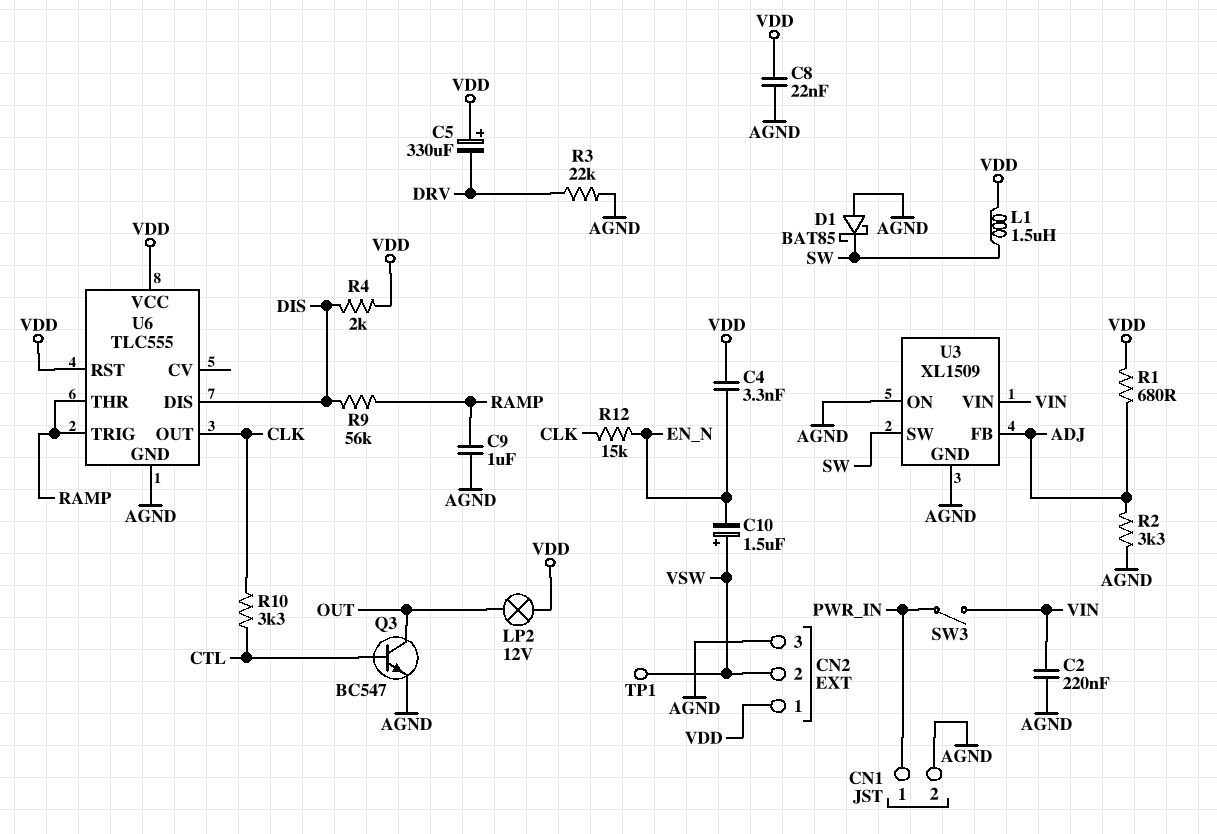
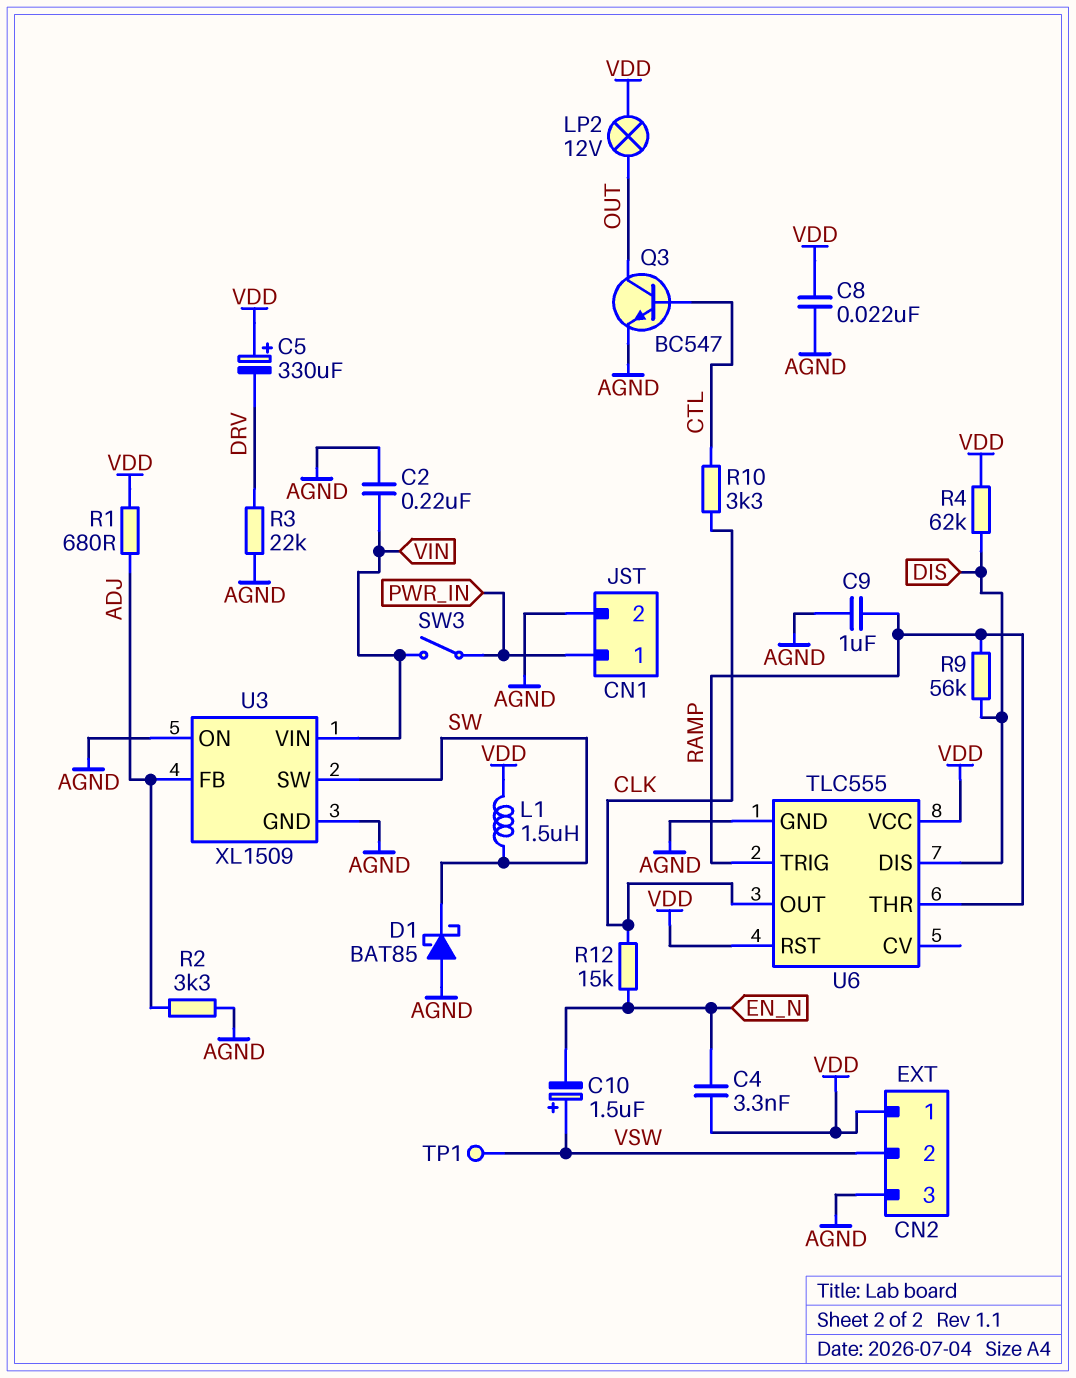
R4: 2k (DIS, VDD) -> 62k (DIS, VDD)

